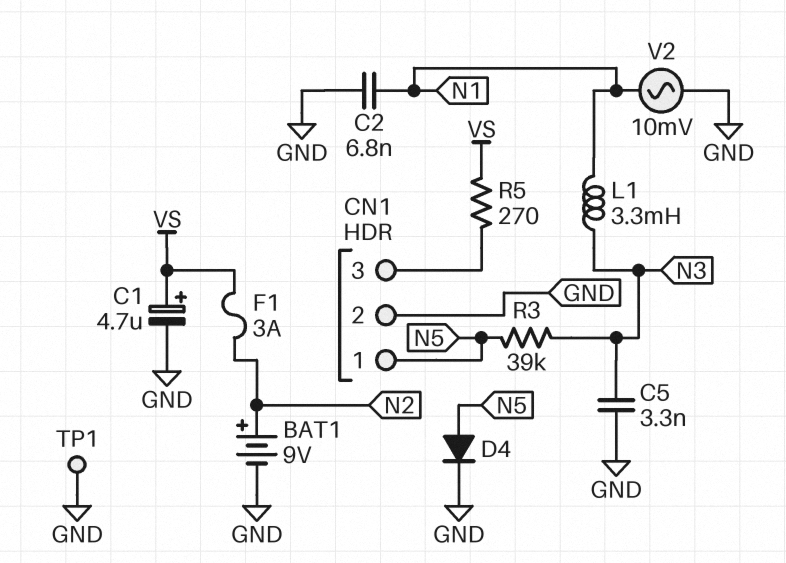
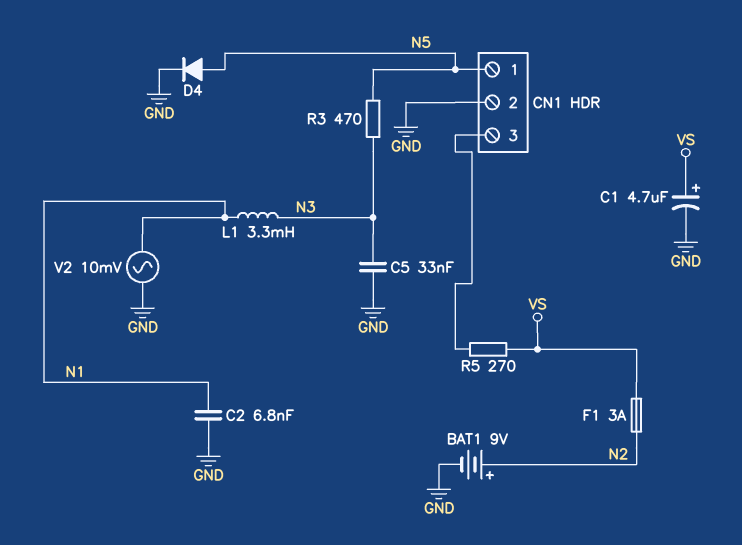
C5: 3.3nF (GND, N3) -> 33nF (GND, N3)
R3: 39k (N3, N5) -> 470 (N3, N5)
TP1: test point (GND) -> none

